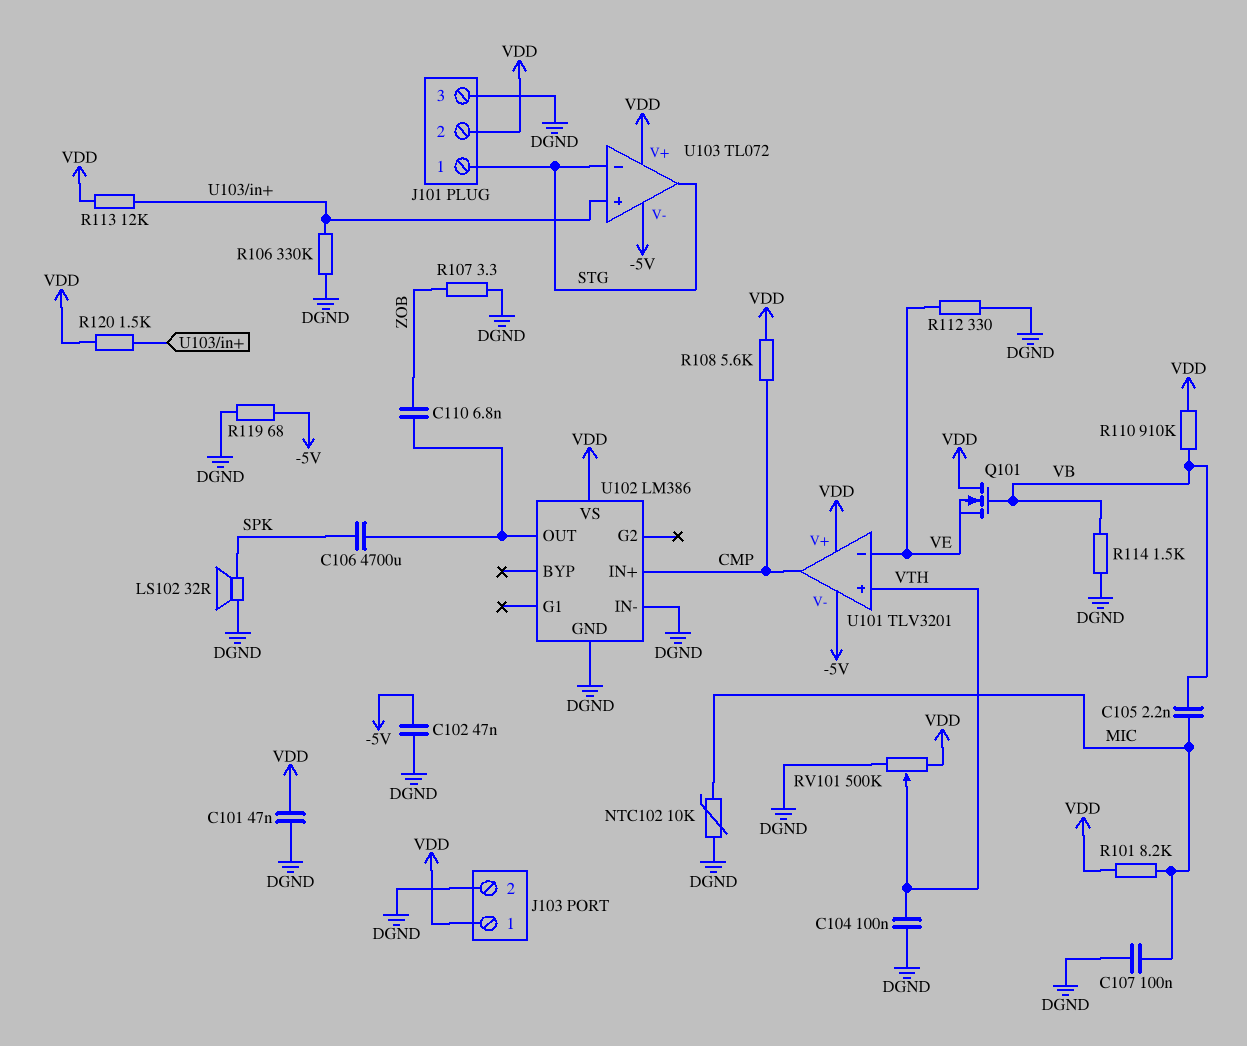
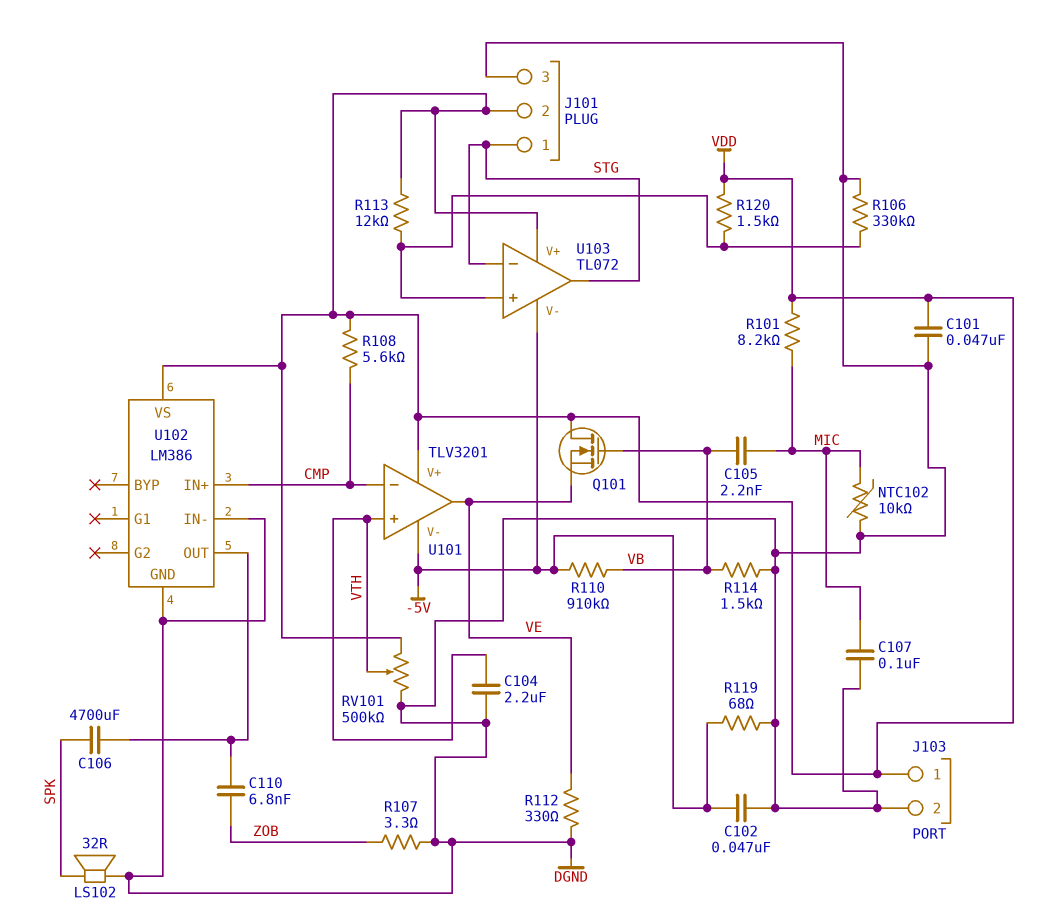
C104: 100nF (DGND, VTH) -> 2.2uF (DGND, VTH)
R110: 910k (VB, VDD) -> 910k (-5V, VB)
U101 pin in-: VE -> CMP
U101 pin out: CMP -> VE

